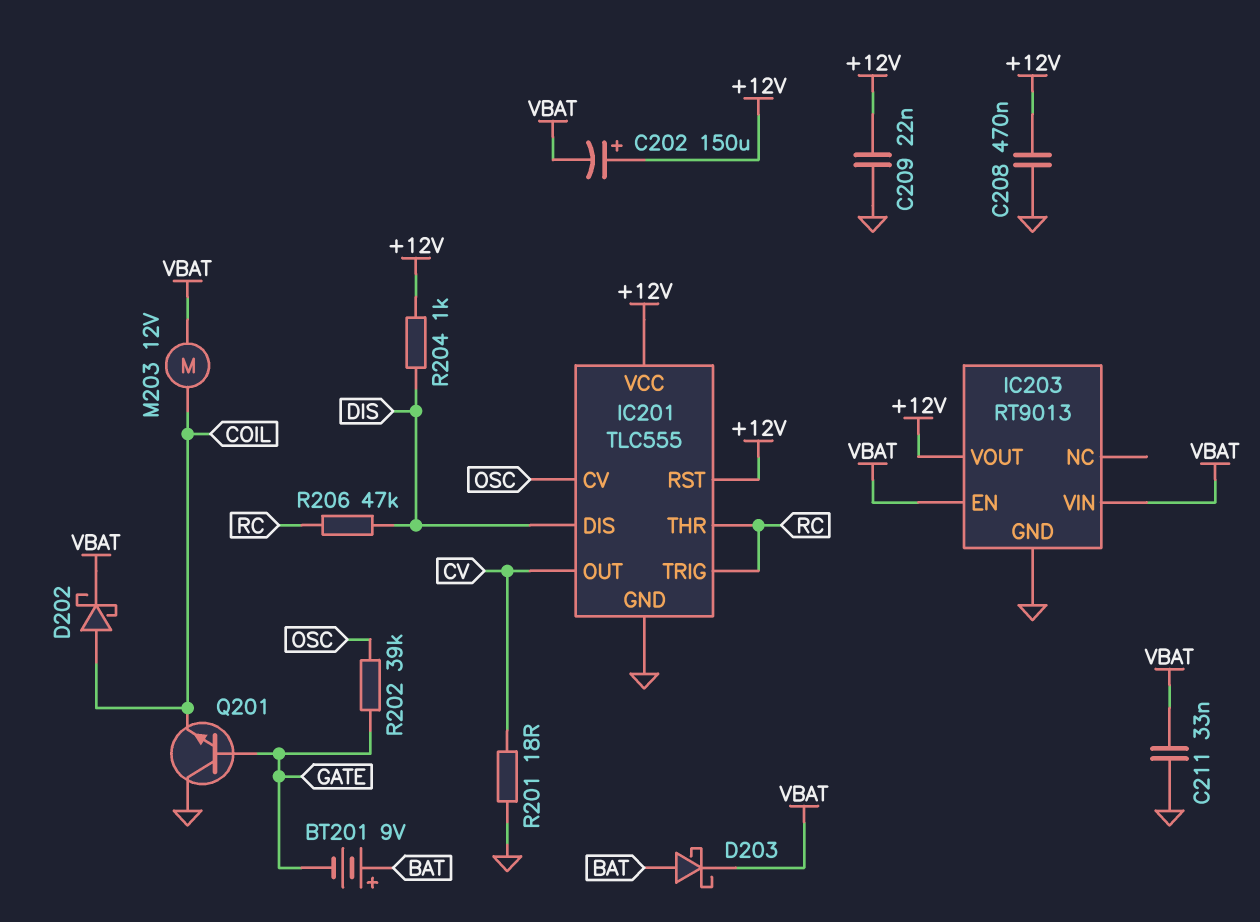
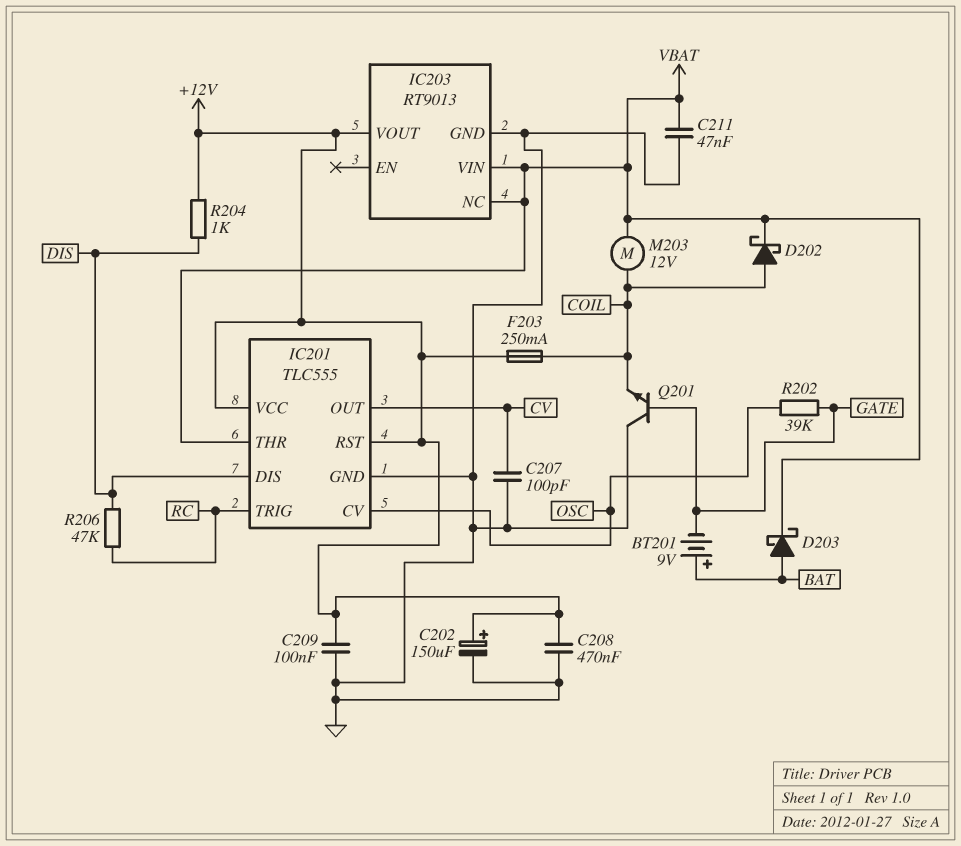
C202: 150uF (plus +12V, minus VBAT) -> 150uF (plus +12V, minus GND)
C207: none -> 100pF (CV, GND)
C209: 22nF (+12V, GND) -> 100nF (+12V, GND)
C211: 33nF (GND, VBAT) -> 47nF (GND, VBAT)
F203: none -> 250mA (+12V, COIL)
IC201 pin THR: RC -> VBAT
IC203 pin EN: VBAT -> none
IC203 pin NC: none -> VBAT
R201: 18 (CV, GND) -> none

